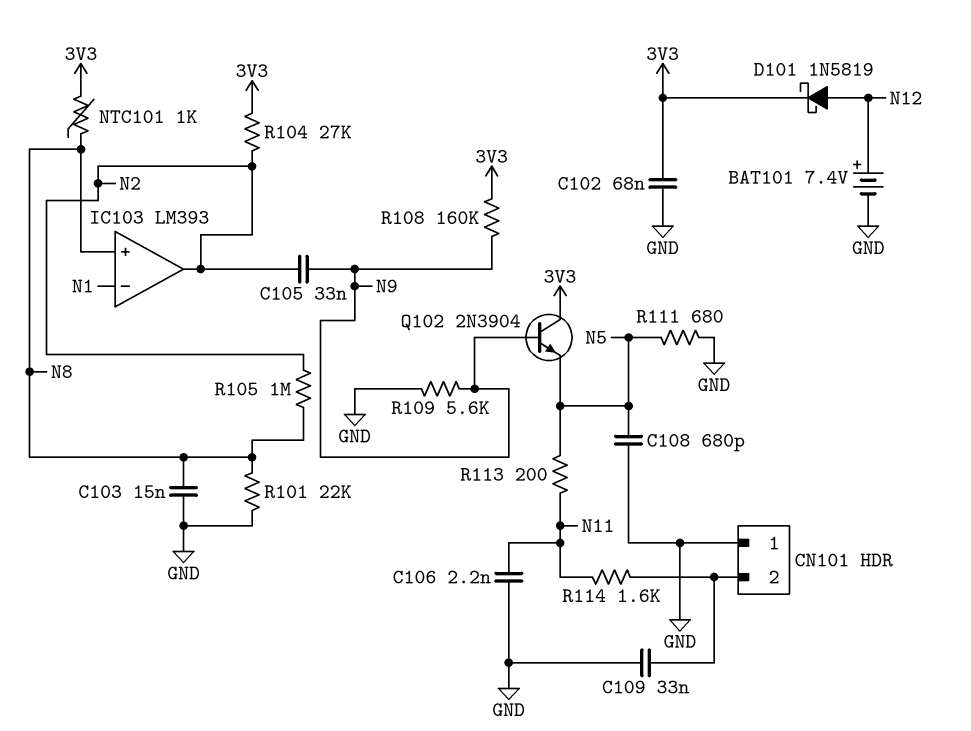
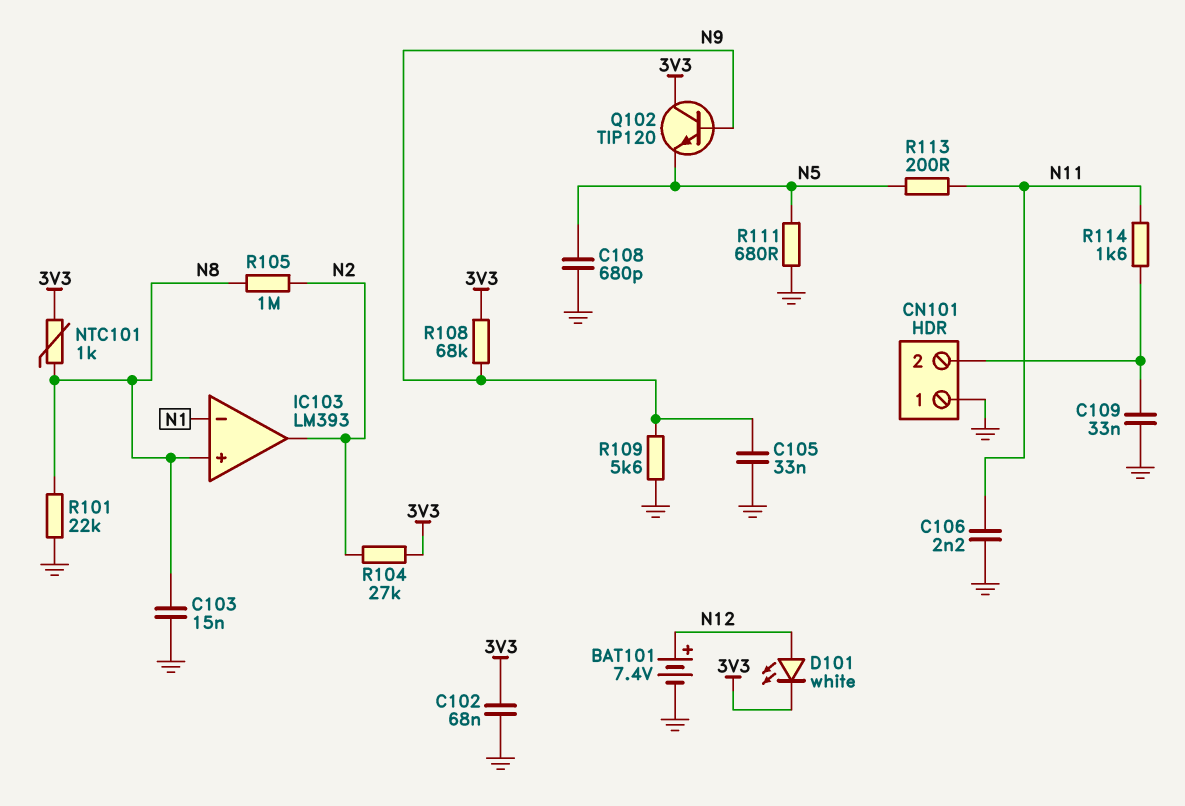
C105: 33nF (N2, N9) -> 33nF (GND, N9)
D101: schottky 1N5819 (A N12, K 3V3) -> LED white (A N12, K 3V3)
Q102: NPN 2N3904 (B N9, C 3V3, E N5) -> NPN TIP120 (B N9, C 3V3, E N5)
R108: 160k (3V3, N9) -> 68k (3V3, N9)

